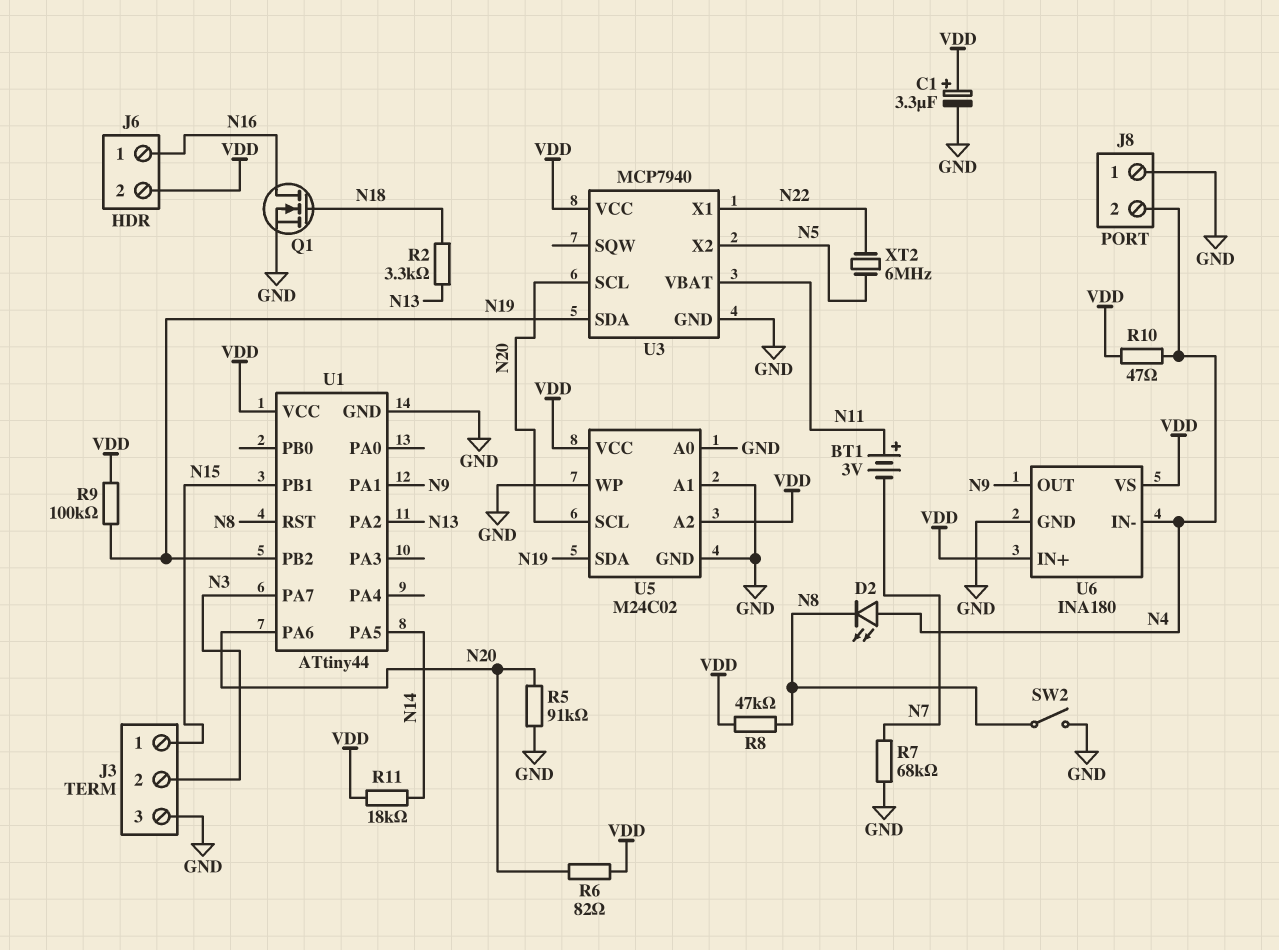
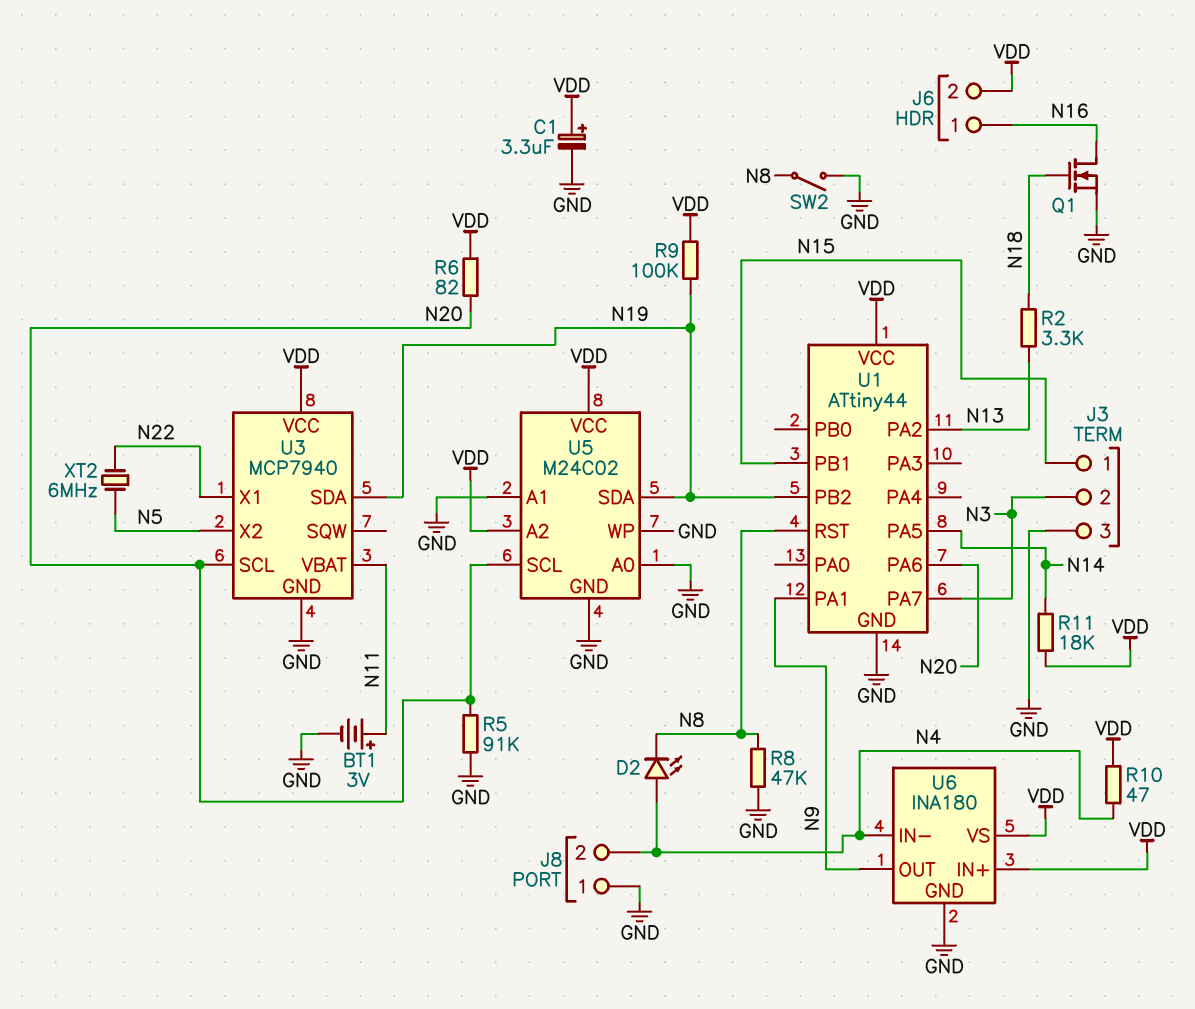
BT1: 3V (plus N11, minus N7) -> 3V (plus N11, minus GND)
R7: 68k (GND, N7) -> none
R8: 47k (N8, VDD) -> 47k (GND, N8)

